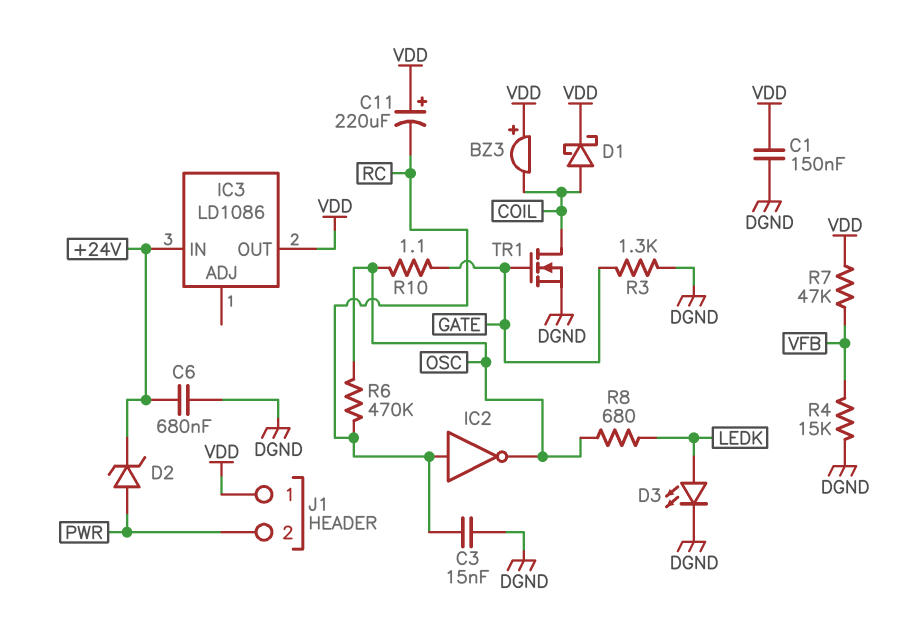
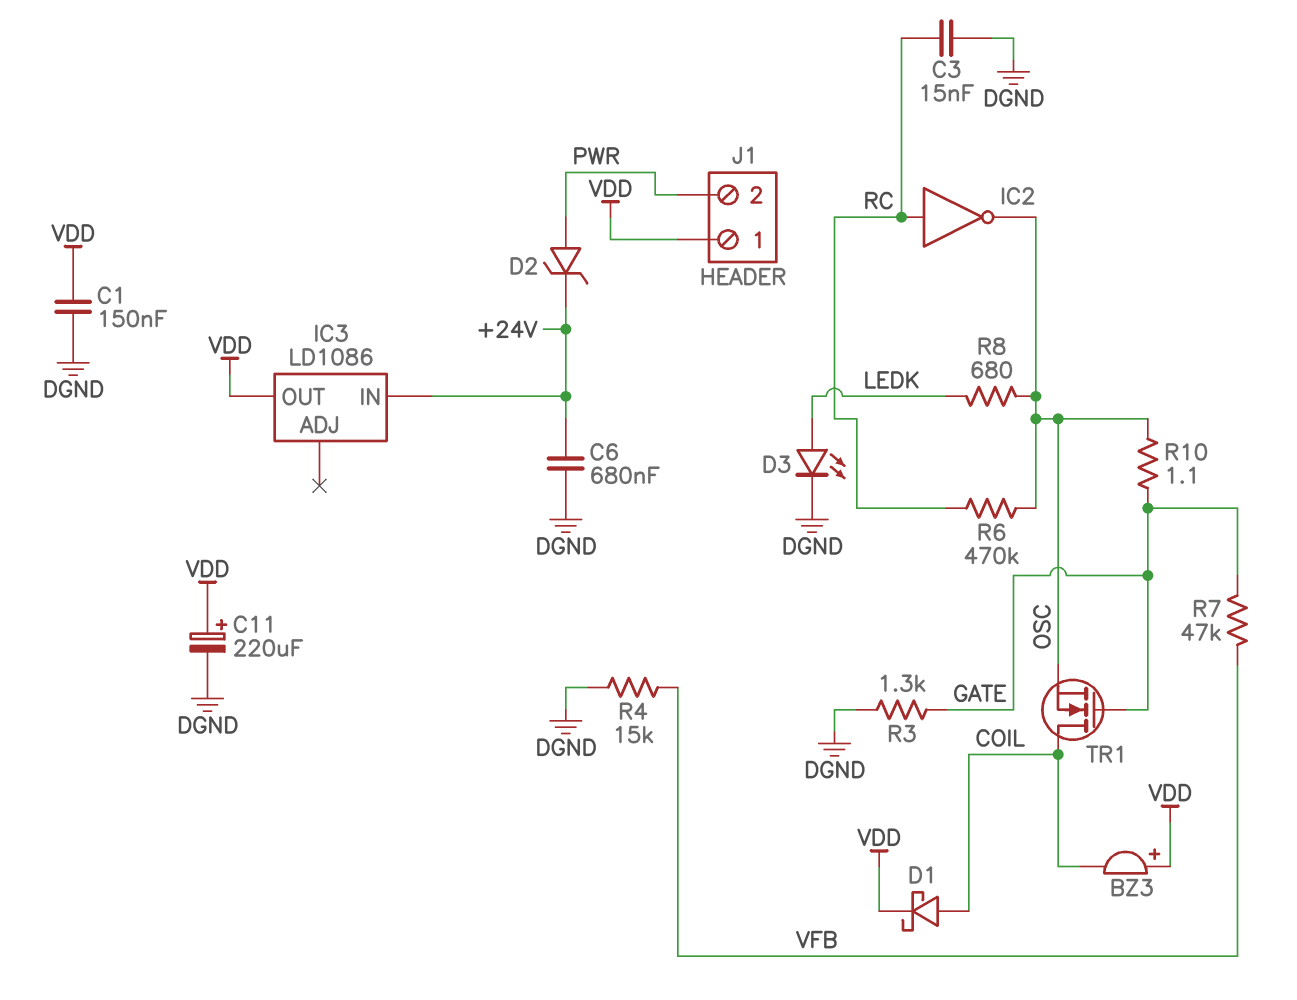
C11: 220uF (plus VDD, minus RC) -> 220uF (plus VDD, minus DGND)
R7: 47k (VDD, VFB) -> 47k (GATE, VFB)
TR1: NMOS (G GATE, D COIL, S DGND) -> NMOS (G GATE, D COIL, S OSC)

